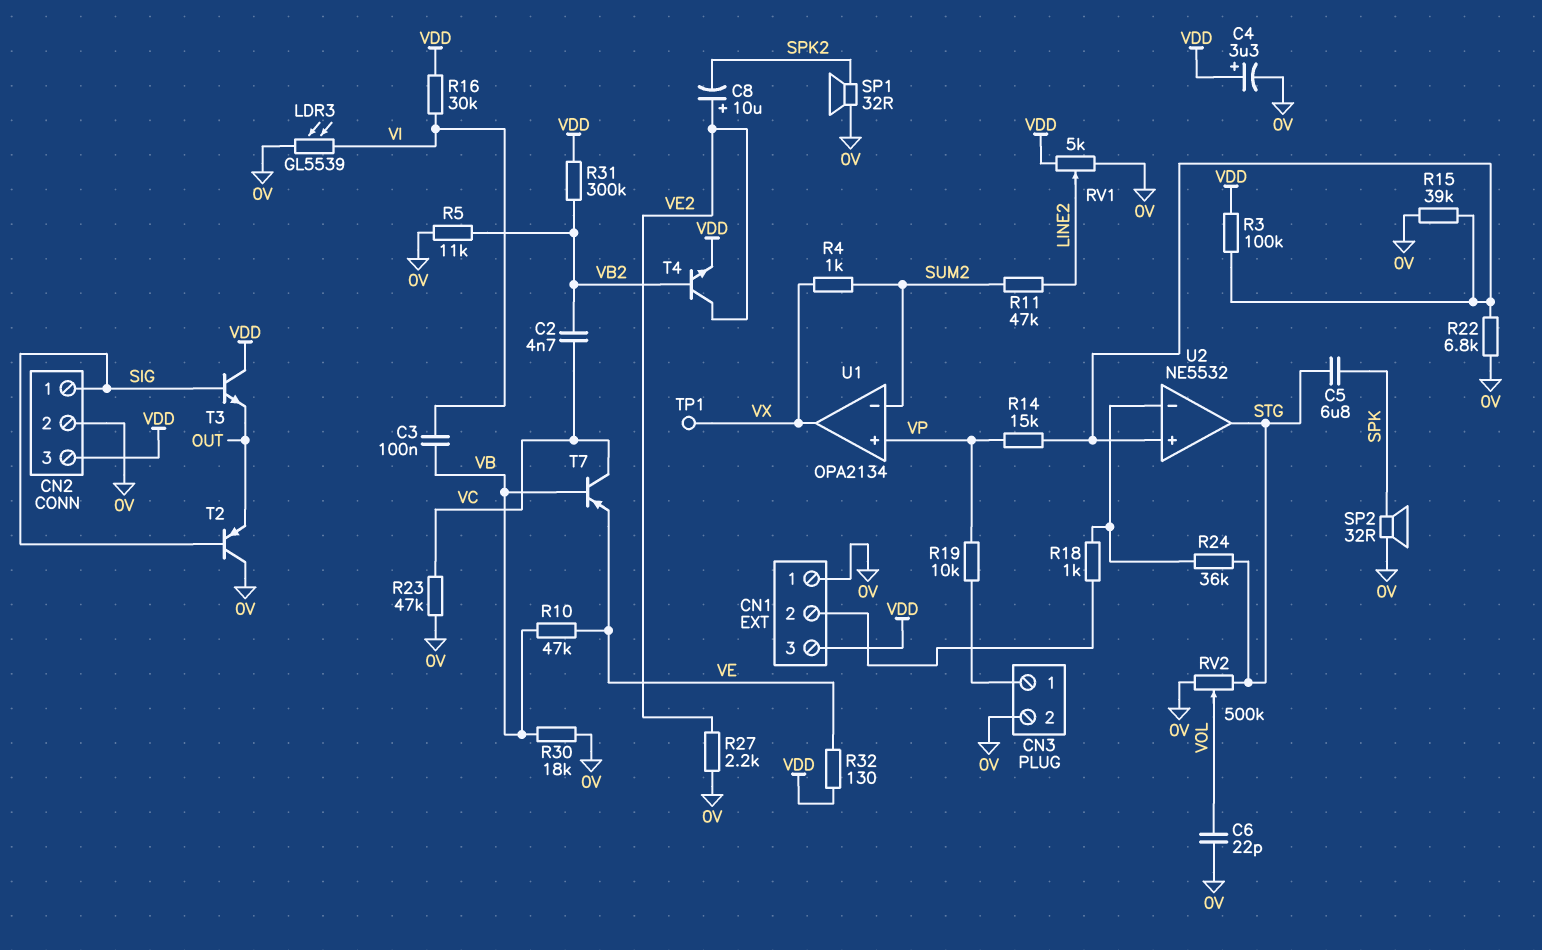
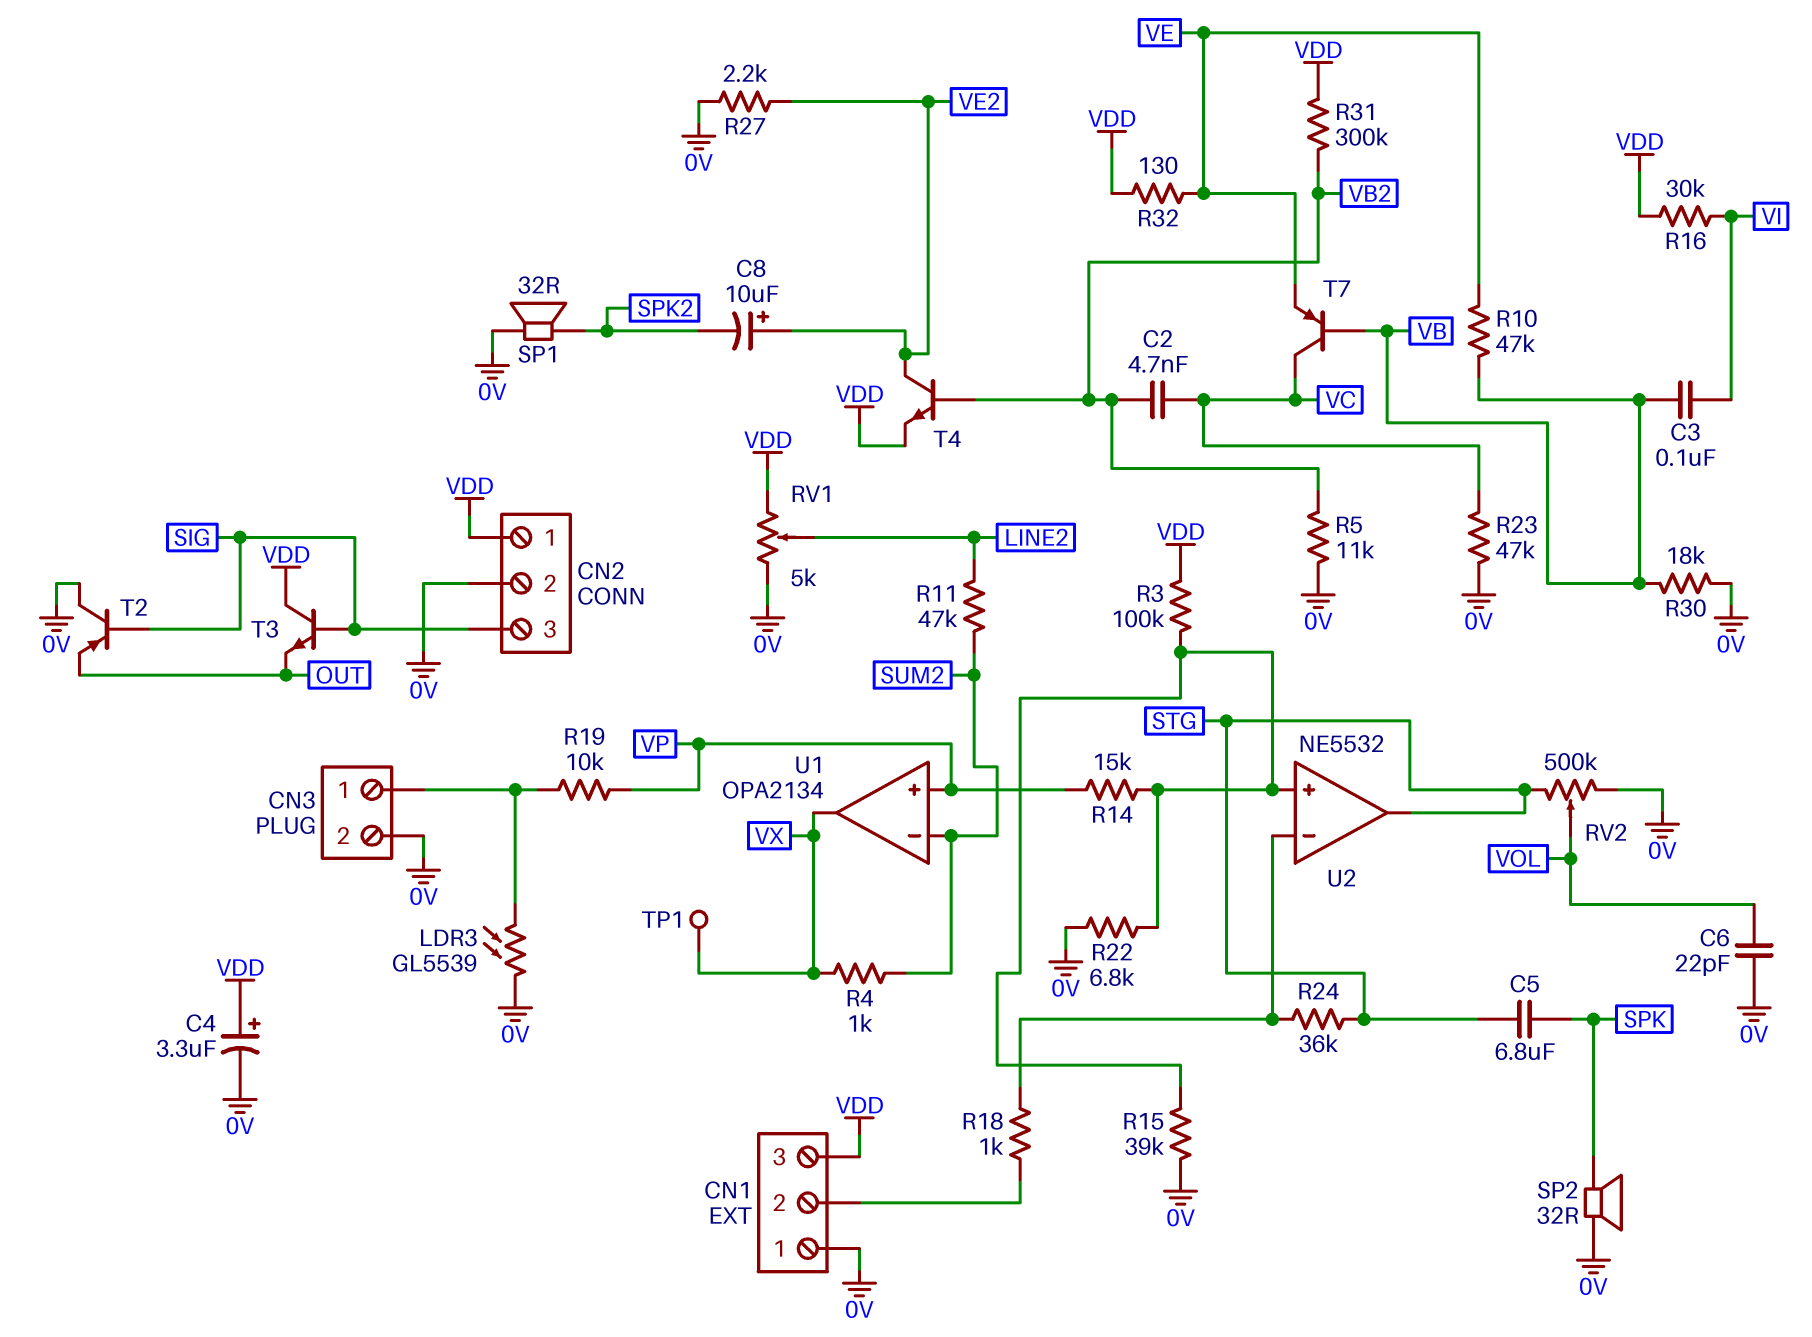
CN2 pin 1: SIG -> VDD
CN2 pin 3: VDD -> SIG
LDR3: GL5539 (0V, VI) -> GL5539 (0V, CN3/1)

